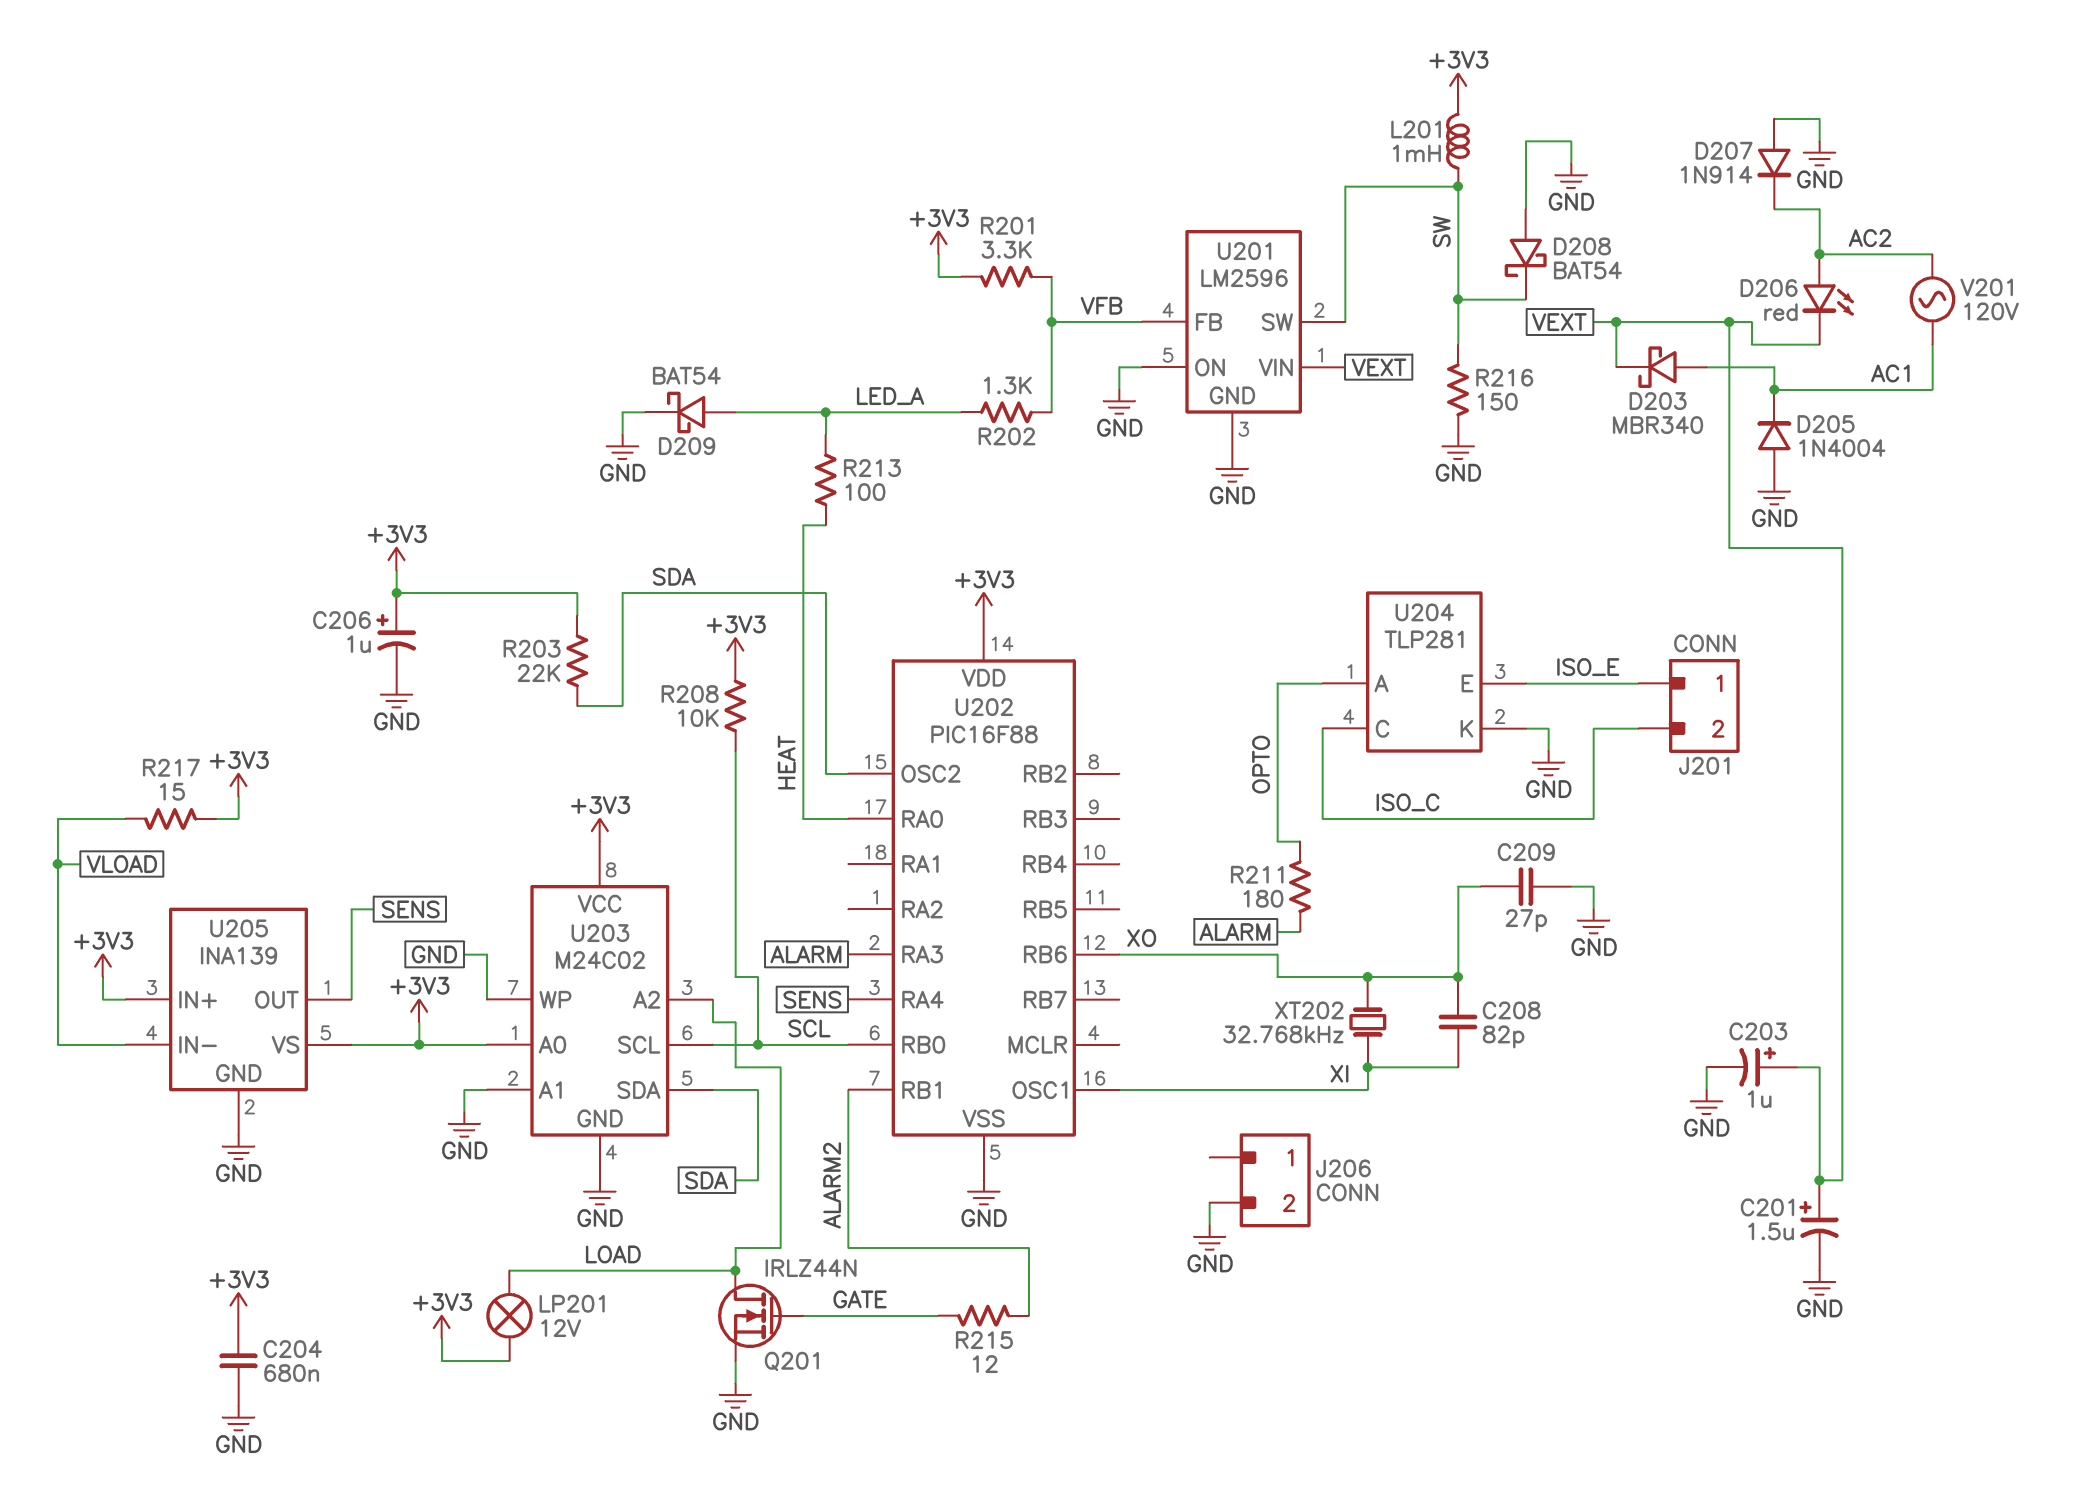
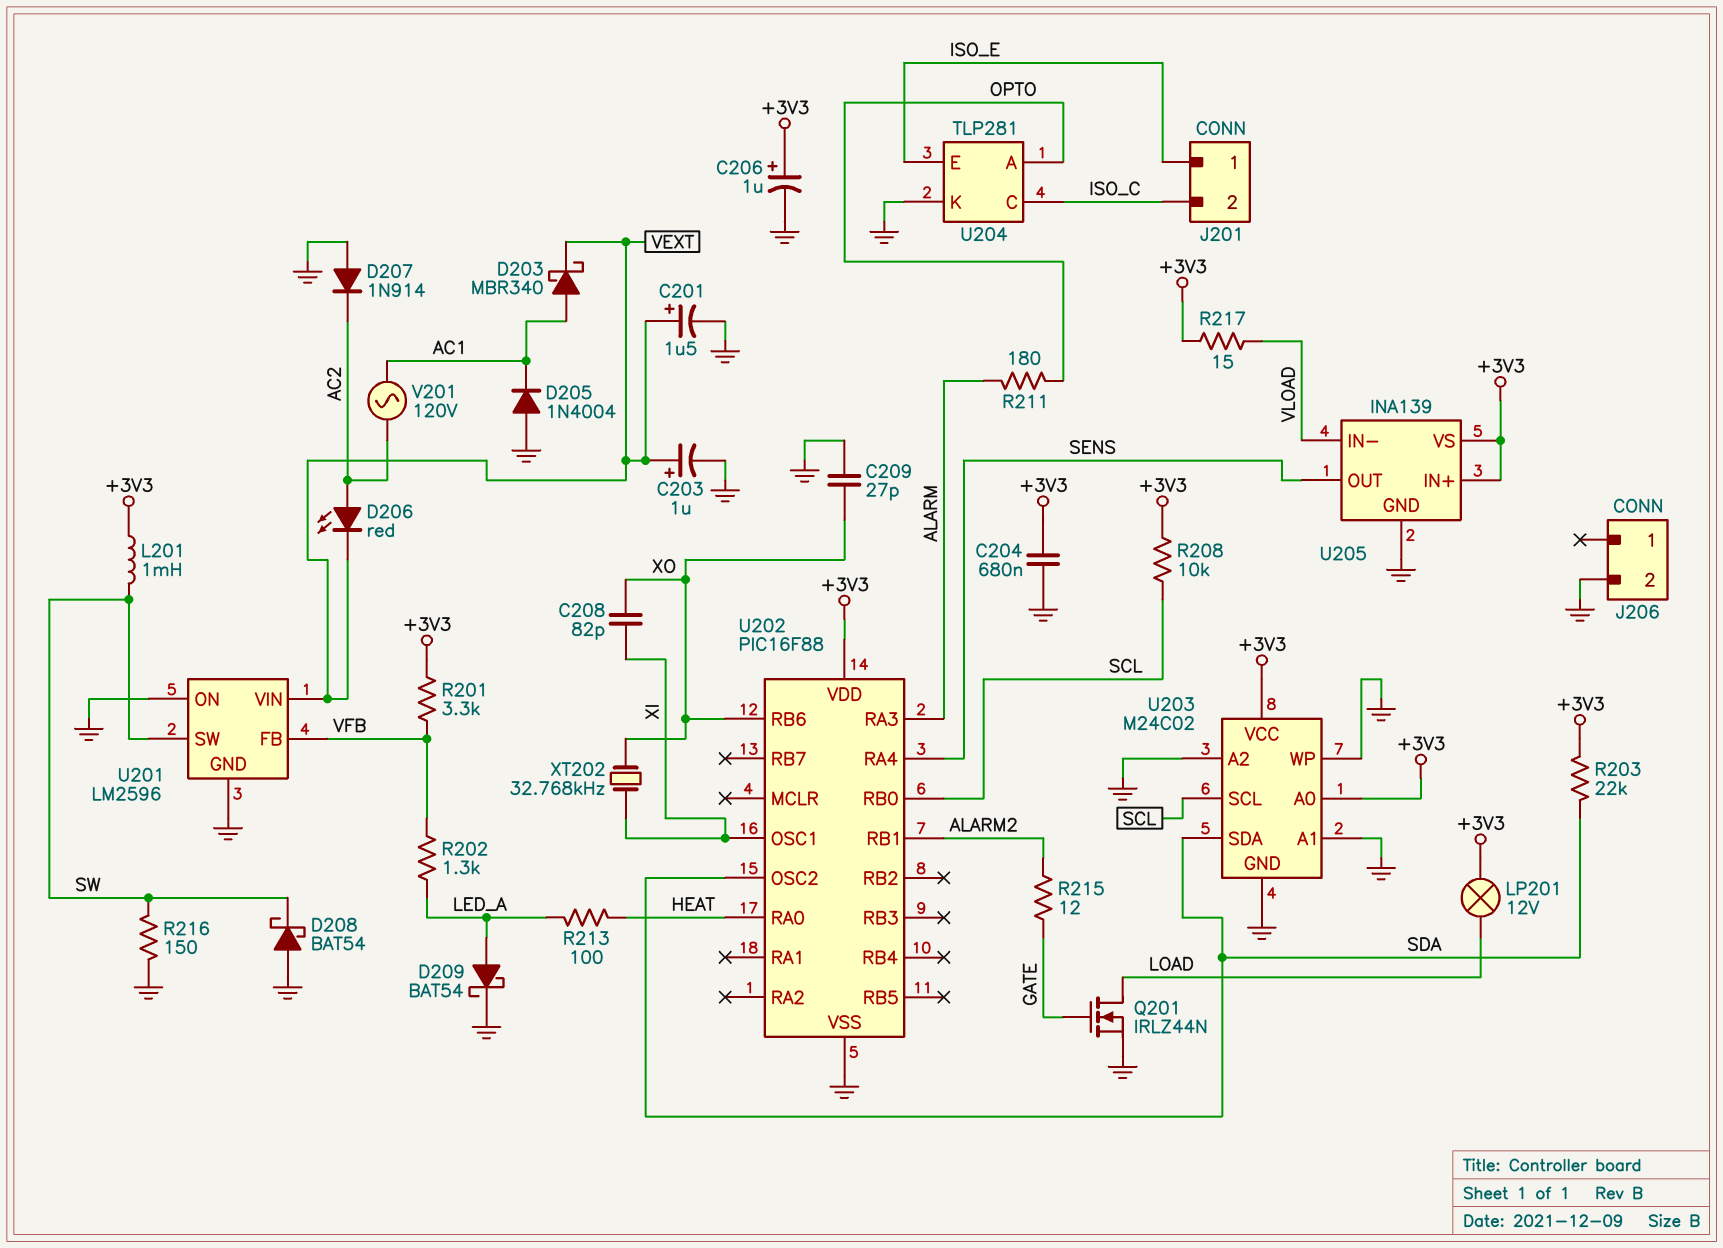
U203 pin A2: LOAD -> GND

